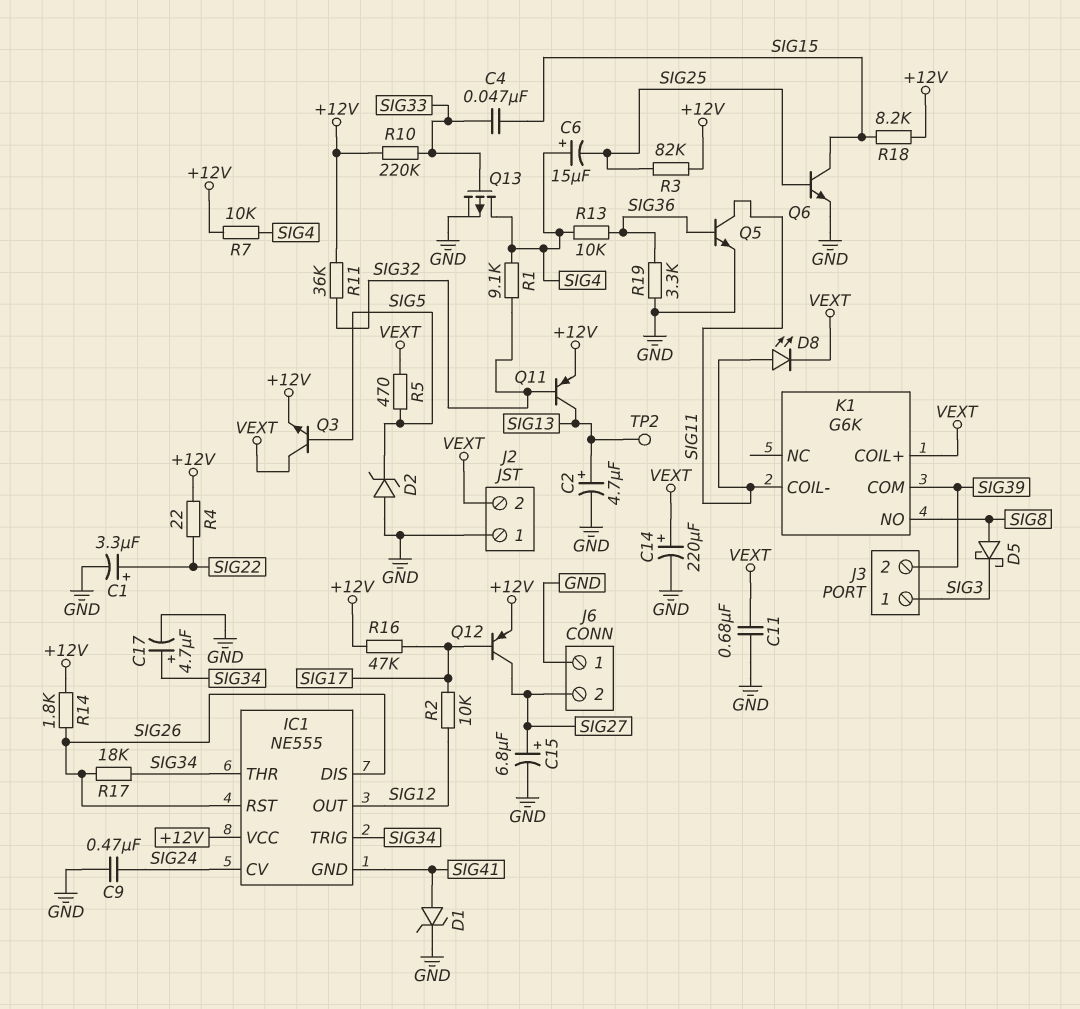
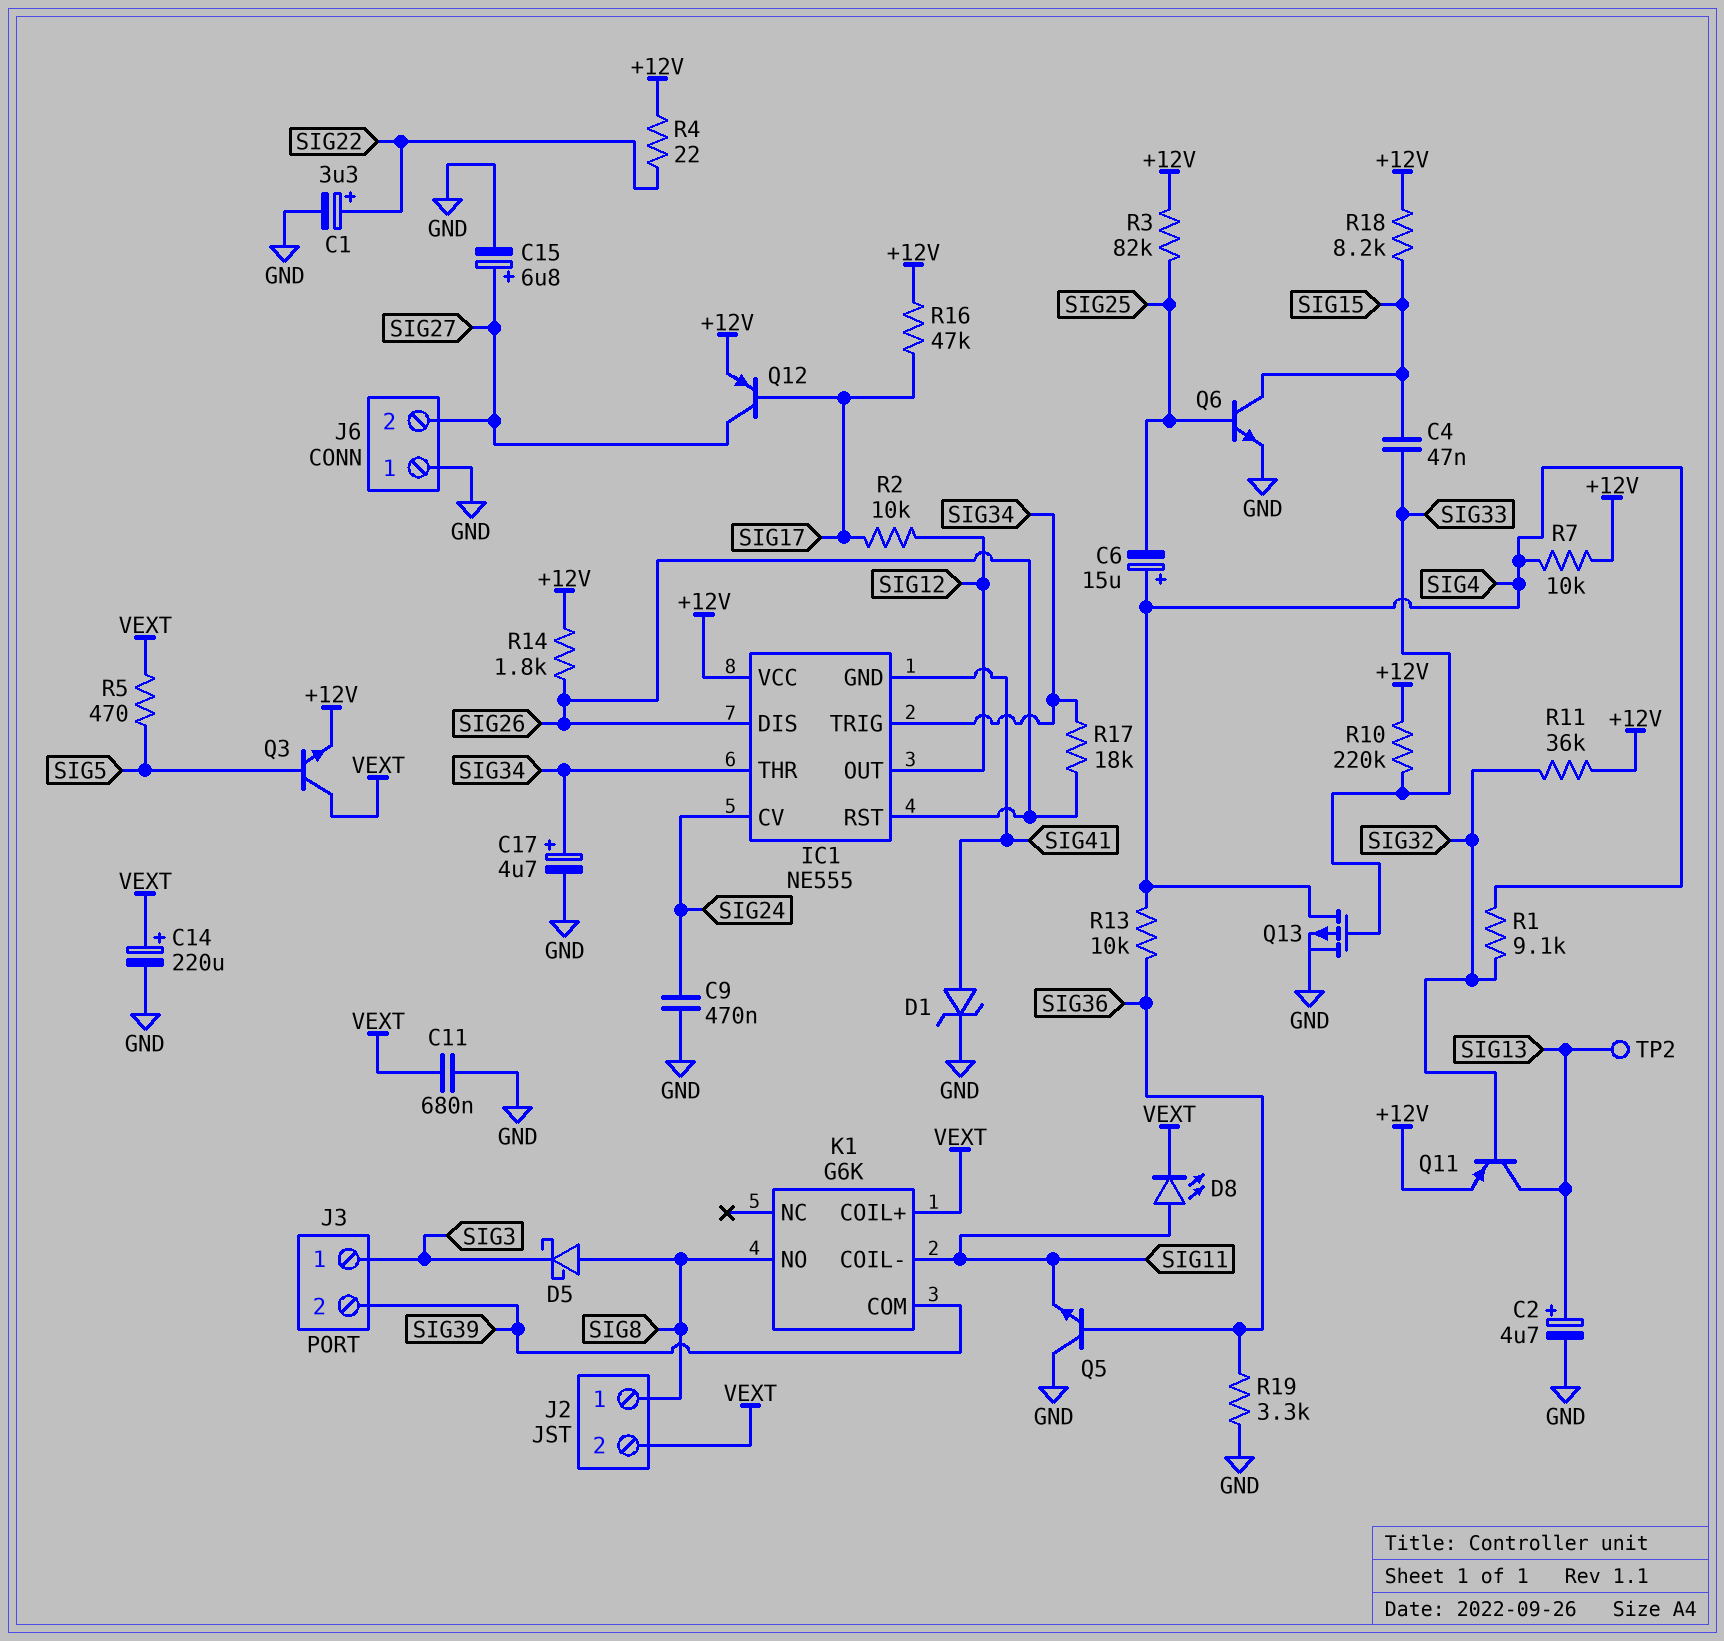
D2: zener (A GND, K SIG5) -> none
J2 pin 1: GND -> SIG8
Q5: NPN (B SIG36, C SIG11, E GND) -> NPN (B SIG36, C GND, E SIG11)

